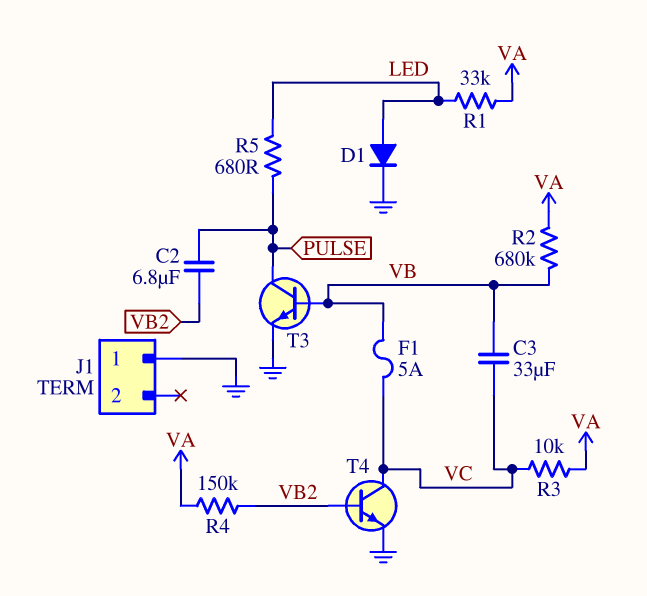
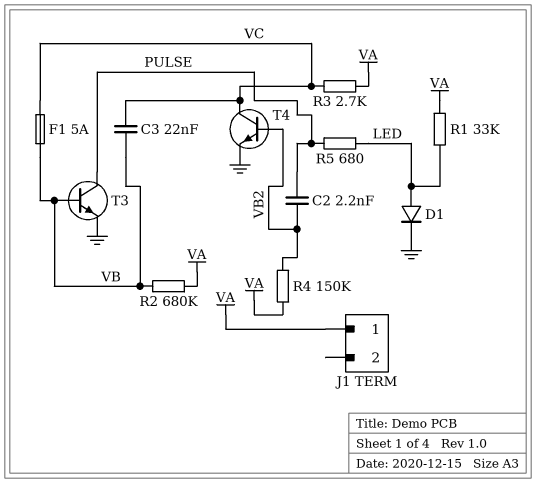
C2: 6.8uF (PULSE, VB2) -> 2.2nF (PULSE, VB2)
C3: 33uF (VB, VC) -> 22nF (VB, VC)
J1 pin 1: GND -> VA
R3: 10k (VA, VC) -> 2.7k (VA, VC)

